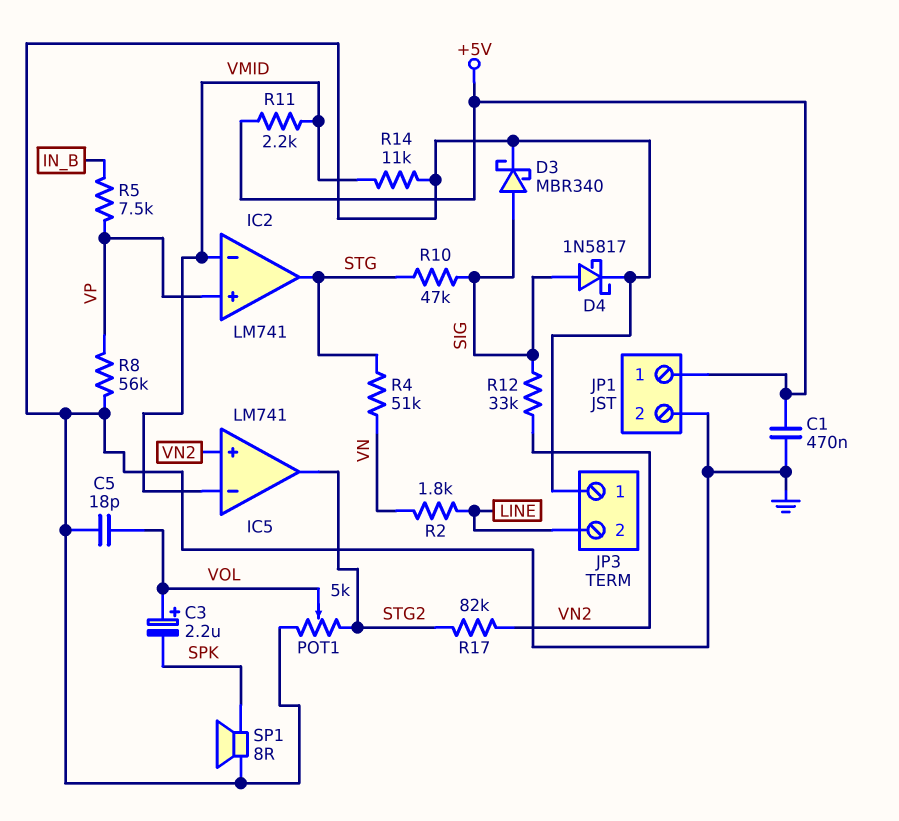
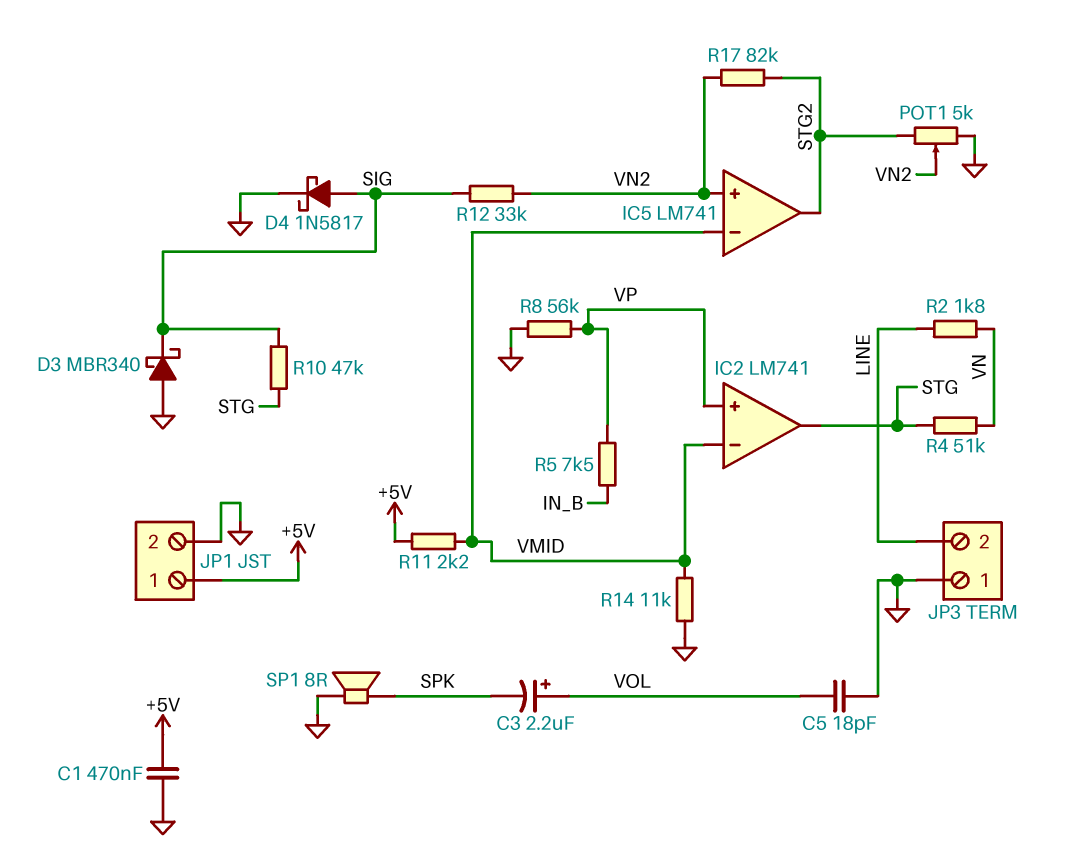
D3: schottky MBR340 (A SIG, K GND) -> schottky MBR340 (A GND, K SIG)
POT1: 5k (GND, STG2, wiper VOL) -> 5k (GND, STG2, wiper VN2)

